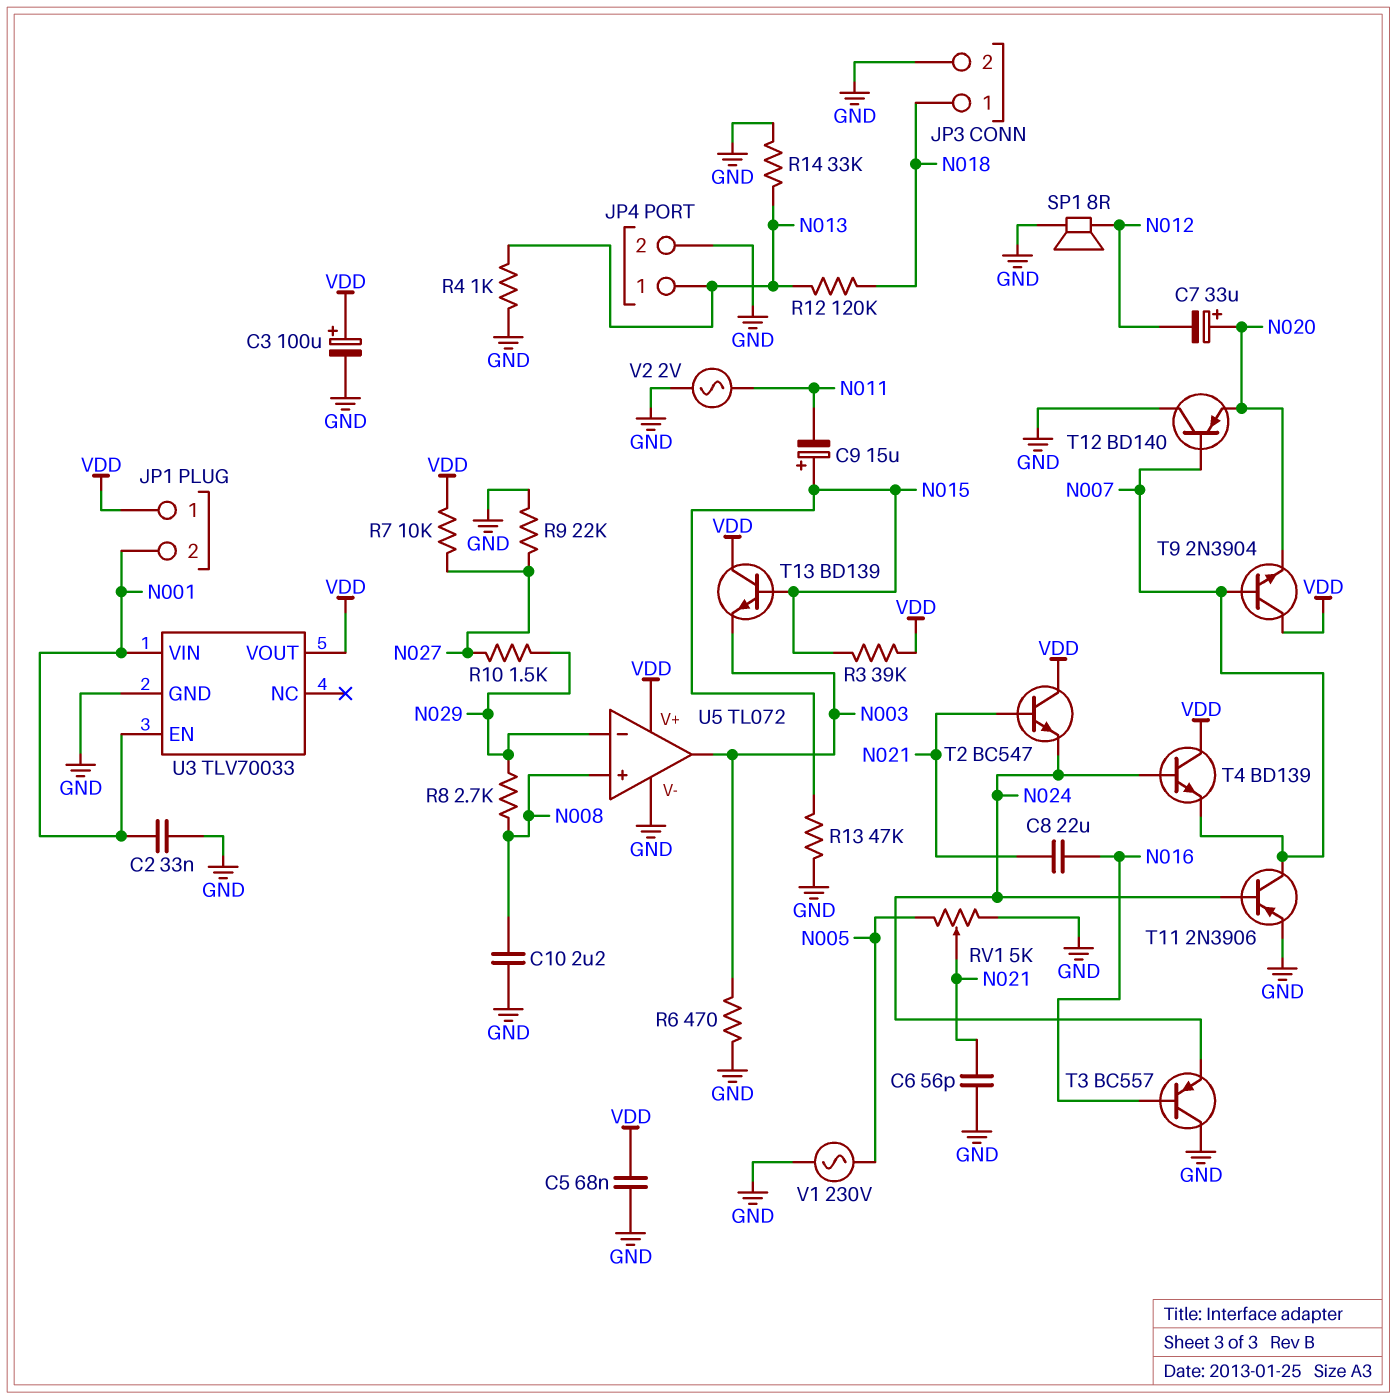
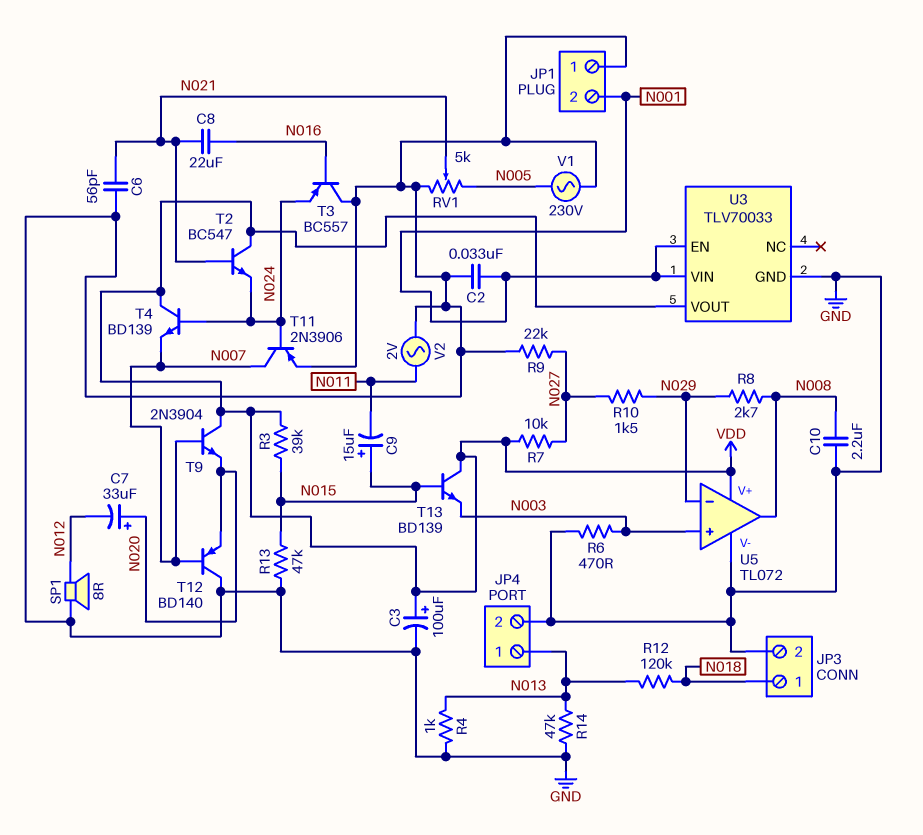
C5: 68nF (GND, VDD) -> none
JP1 pin 1: VDD -> GND
R14: 33k (GND, N013) -> 47k (GND, N013)
U5 pin in+: N008 -> N003
U5 pin out: N003 -> N008

